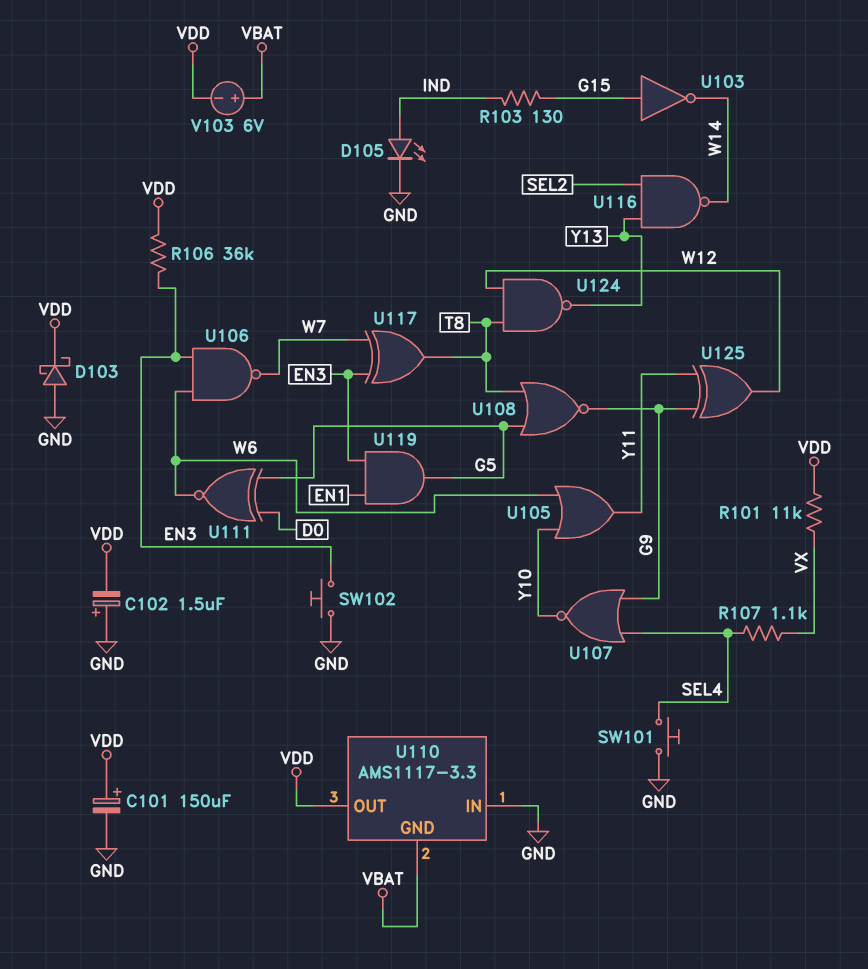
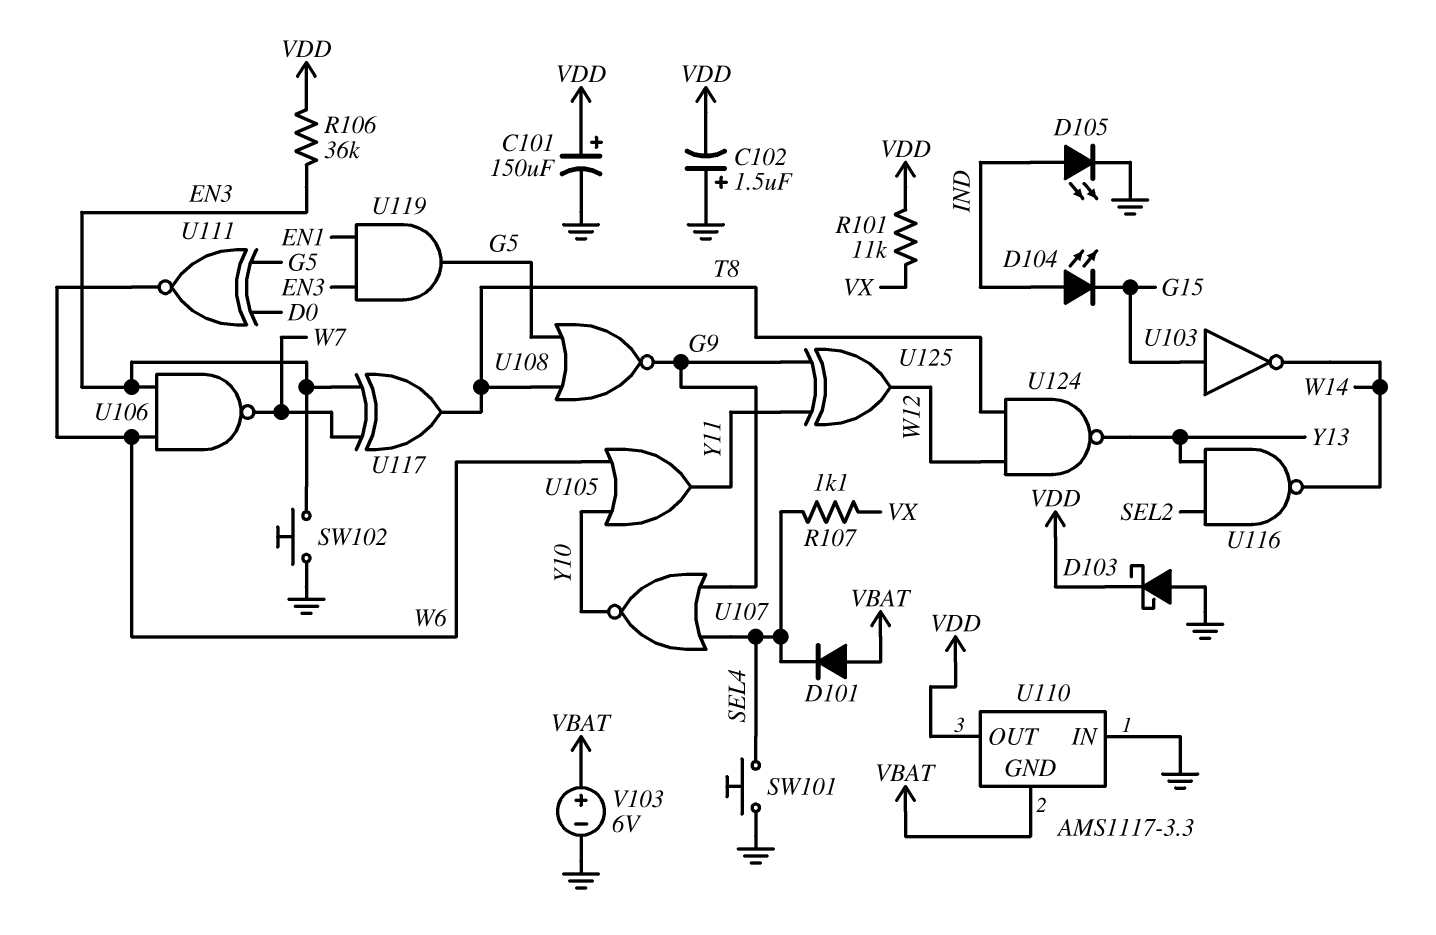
D101: none -> diode (A VBAT, K SEL4)
D104: none -> LED (A IND, K G15)
R103: 130 (G15, IND) -> none
V103: 6V (plus VBAT, minus VDD) -> 6V (plus VBAT, minus GND)

